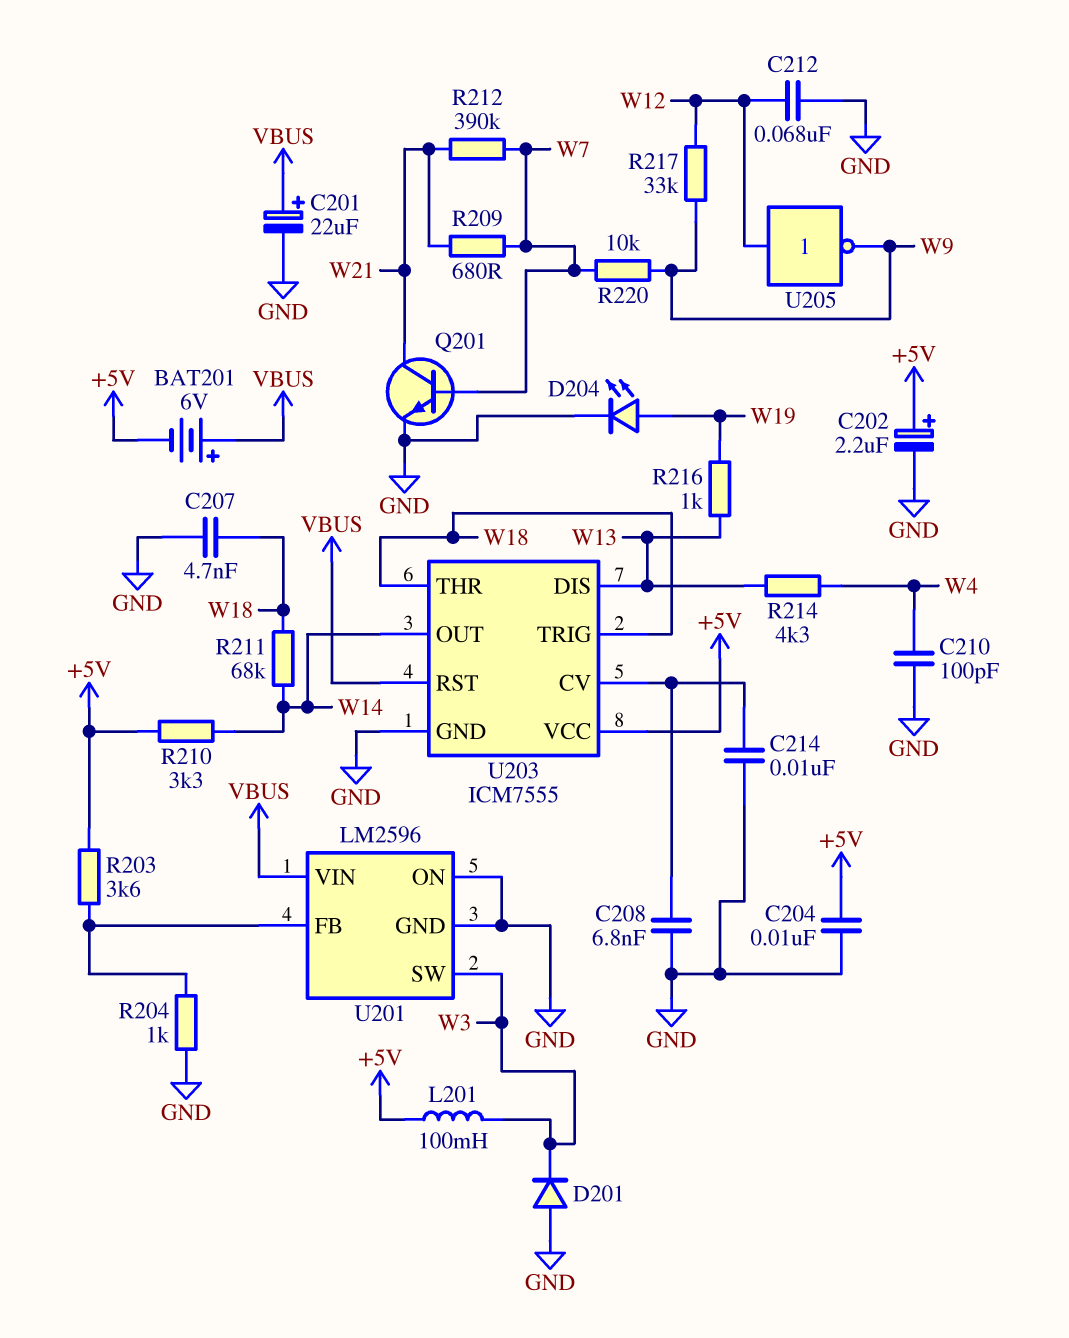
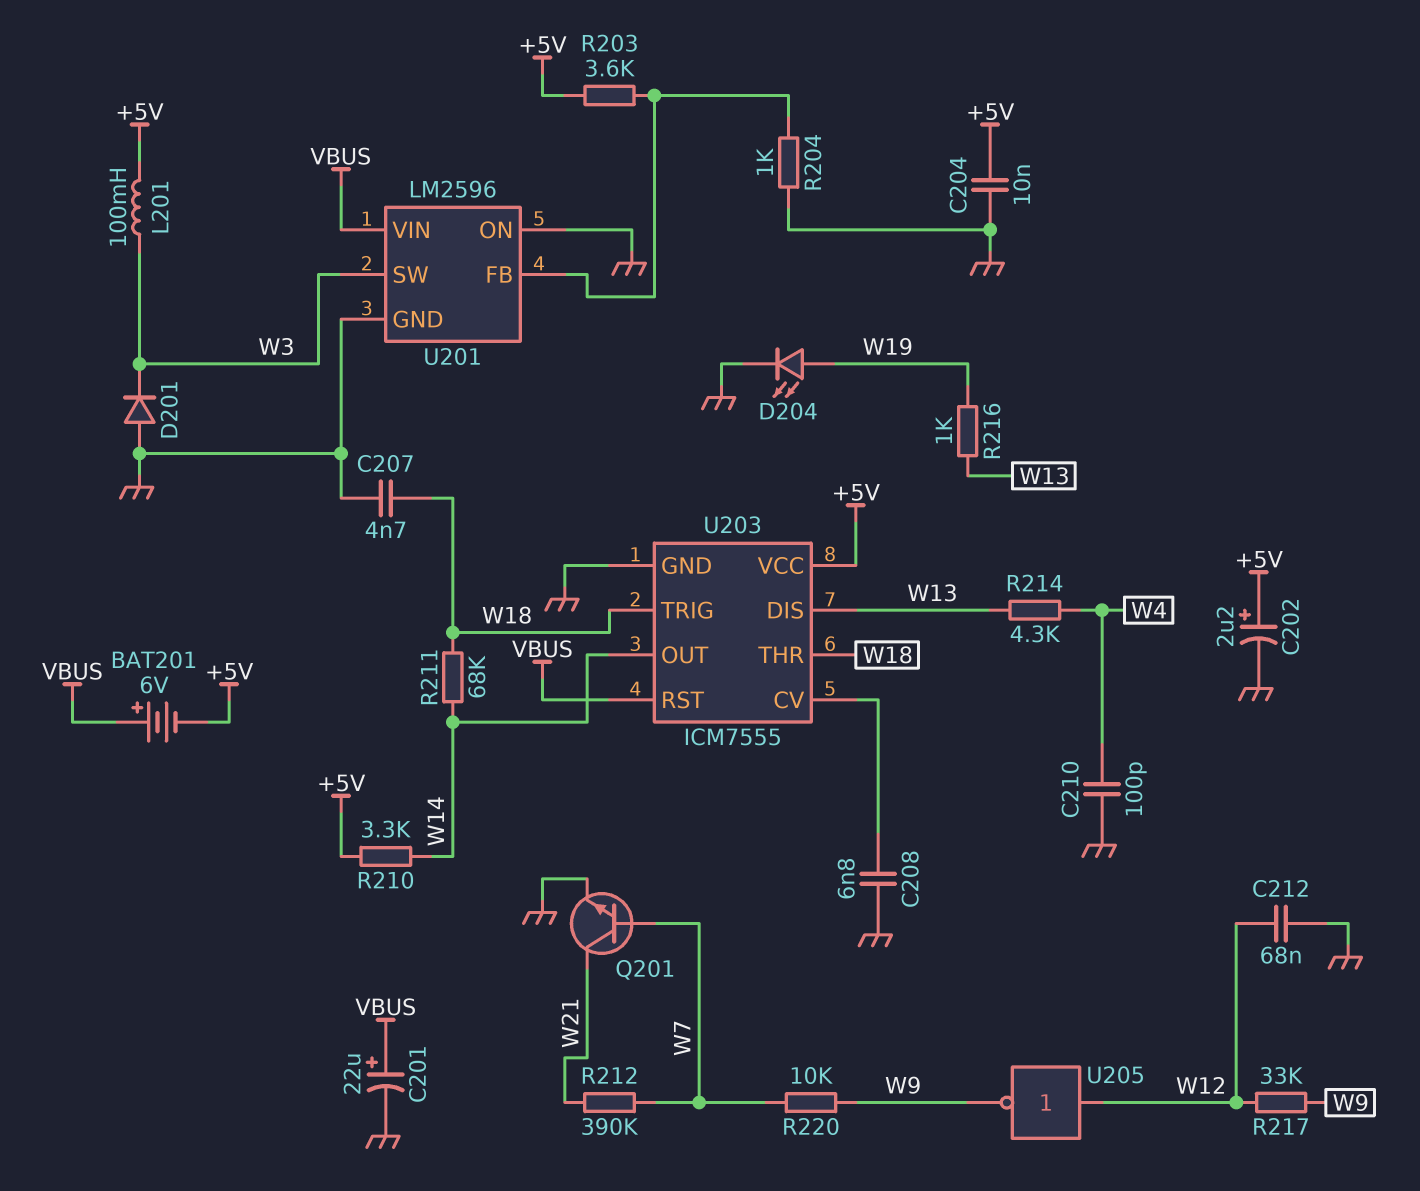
C214: 10nF (GND, U203/CV) -> none
R209: 680 (W7, W21) -> none

